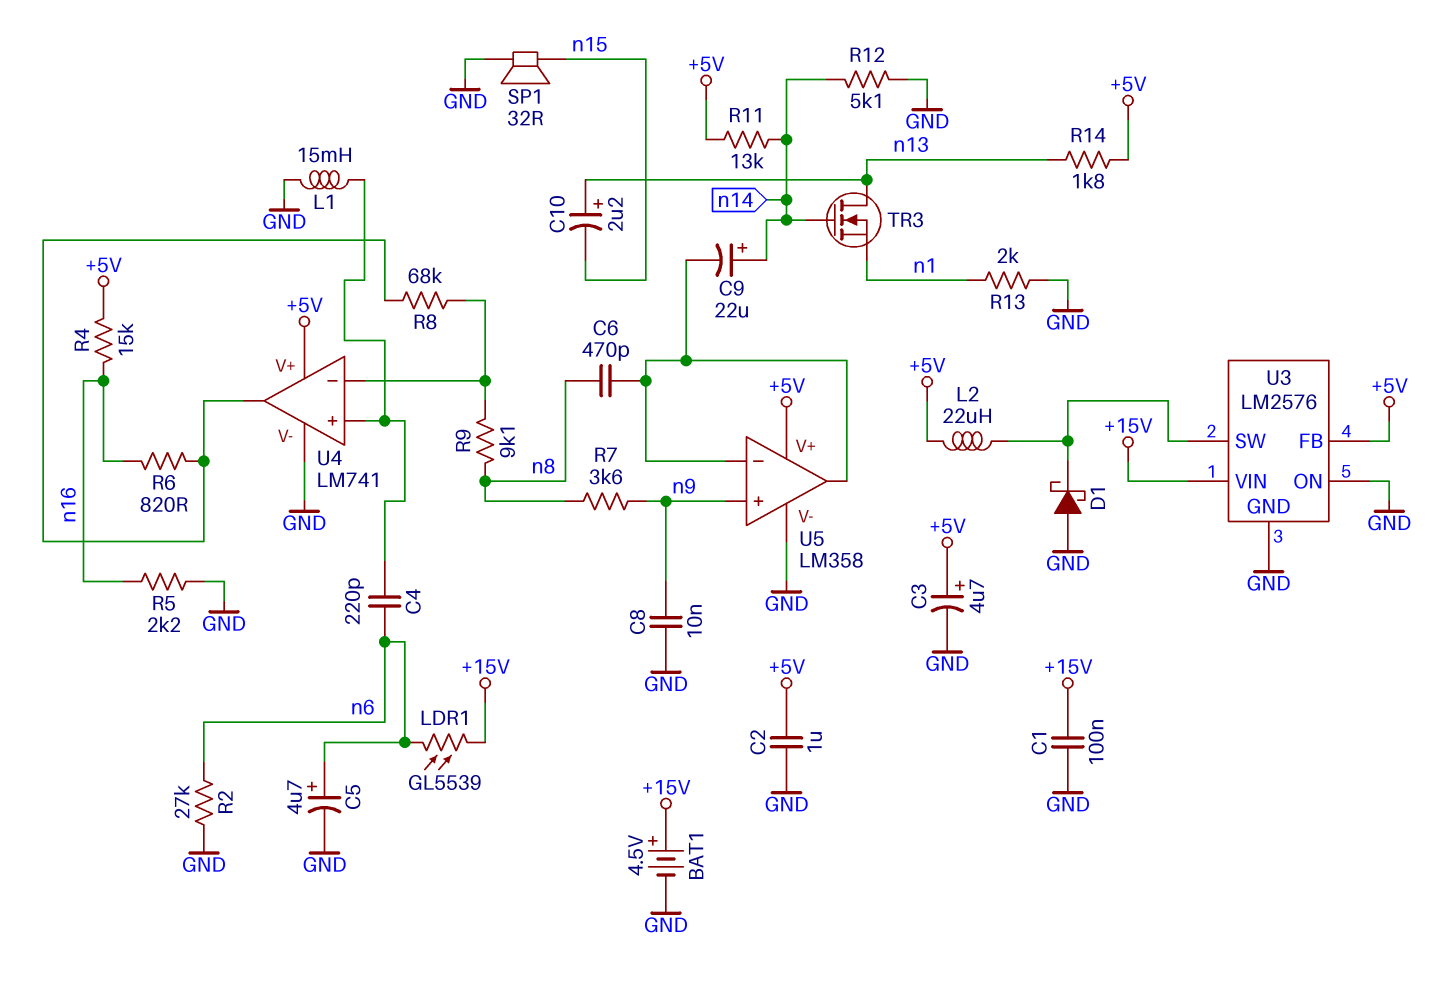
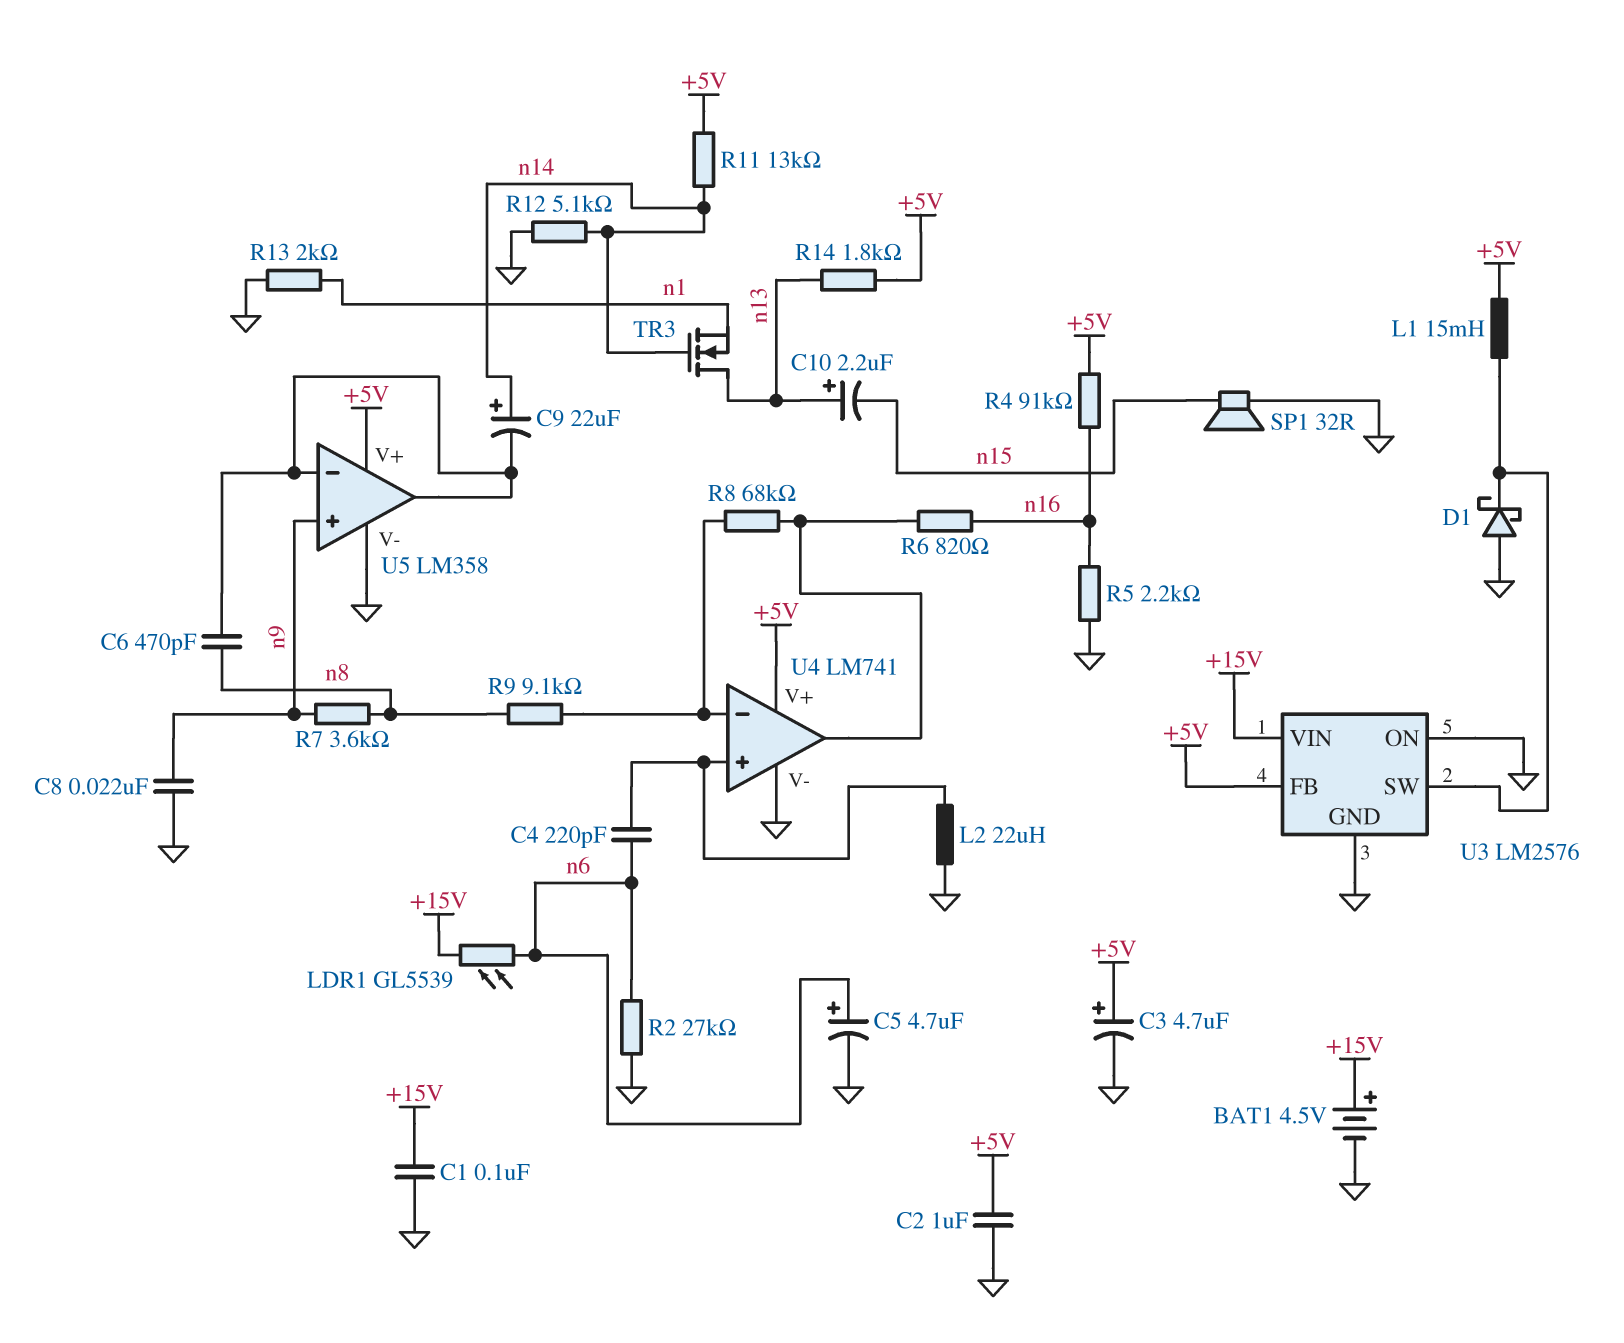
C8: 10nF (GND, n9) -> 22nF (GND, n9)
L1: 15mH (GND, U4/in+) -> 15mH (+5V, U3/SW)
L2: 22uH (+5V, U3/SW) -> 22uH (GND, U4/in+)
R4: 15k (+5V, n16) -> 91k (+5V, n16)

